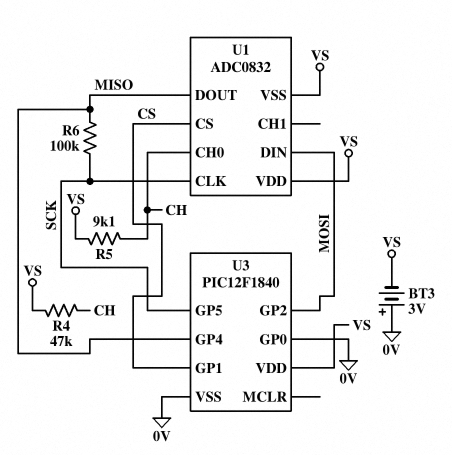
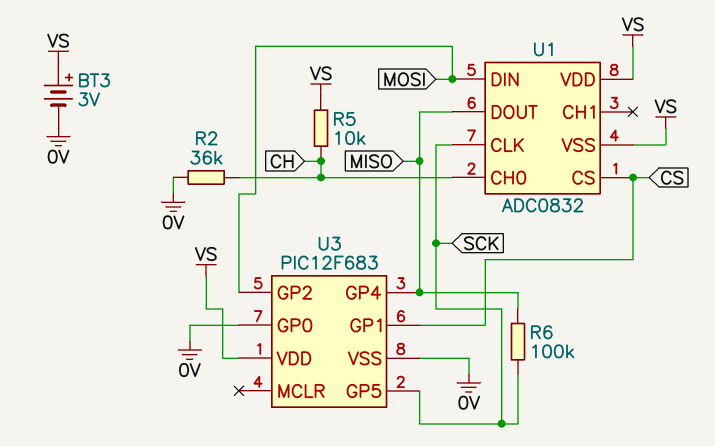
BT3: 3V (plus 0V, minus VS) -> 3V (plus VS, minus 0V)
R2: none -> 36k (0V, CH)
R4: 47k (CH, VS) -> none
R5: 9.1k (CH, VS) -> 10k (CH, VS)
U3: PIC12F1840 -> PIC12F683

